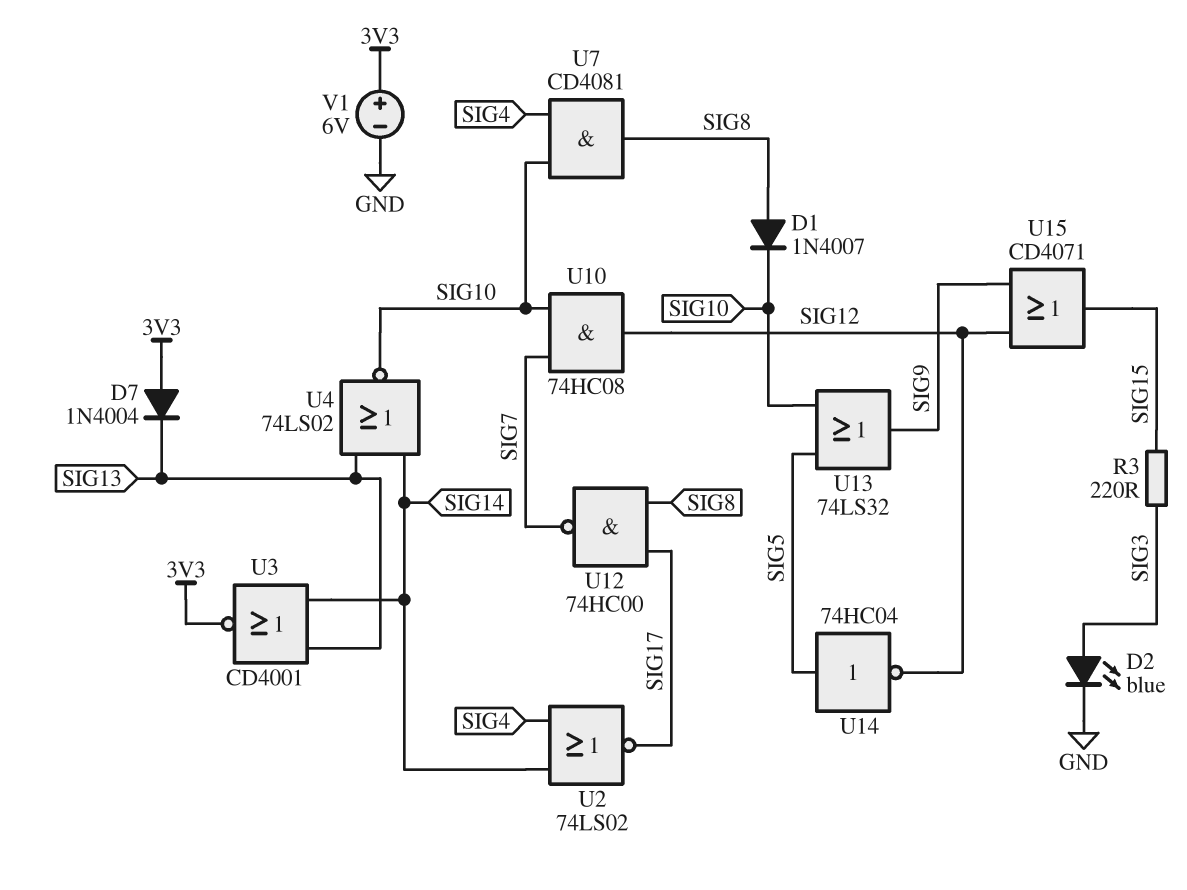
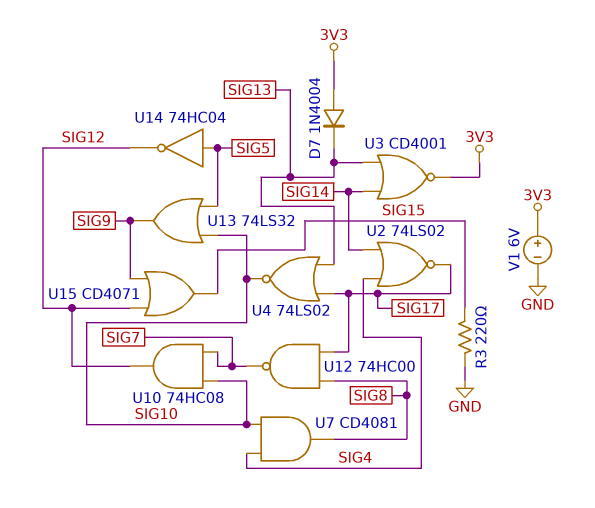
D1: diode 1N4007 (A SIG8, K SIG10) -> none
D2: LED blue (A SIG3, K GND) -> none
R3: 220 (SIG3, SIG15) -> 220 (GND, SIG15)
U4: NOR 74LS02 (in SIG13, in SIG14, out SIG10) -> NOR 74LS02 (in SIG13, in SIG17, out SIG10)

